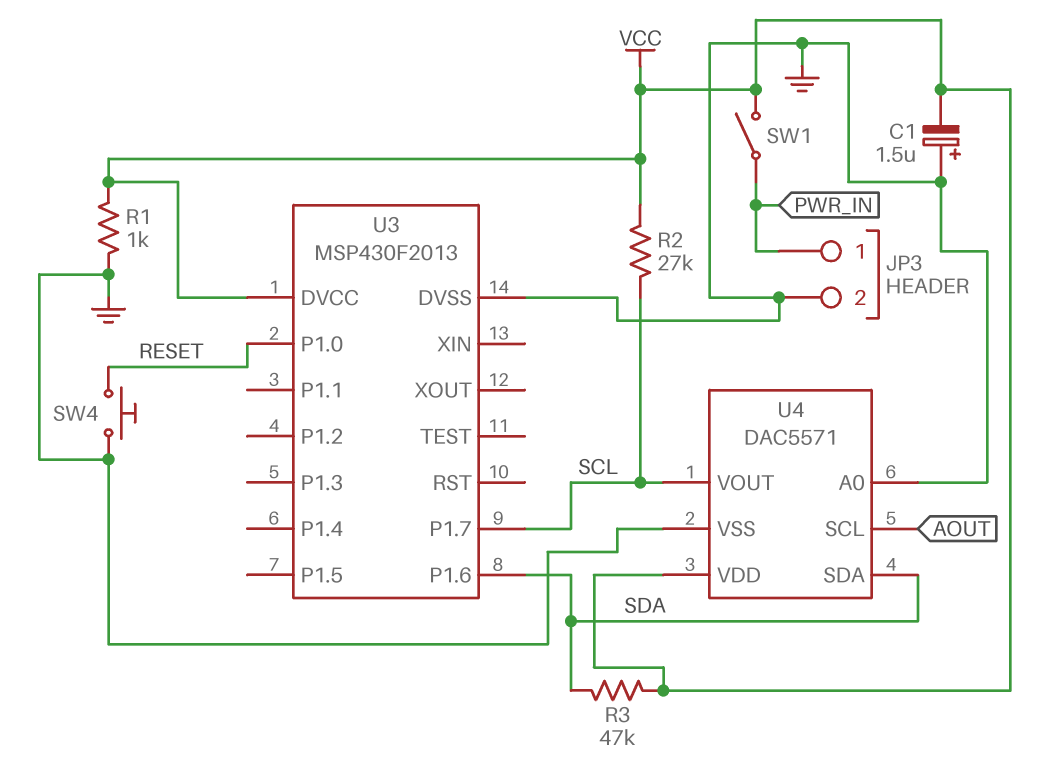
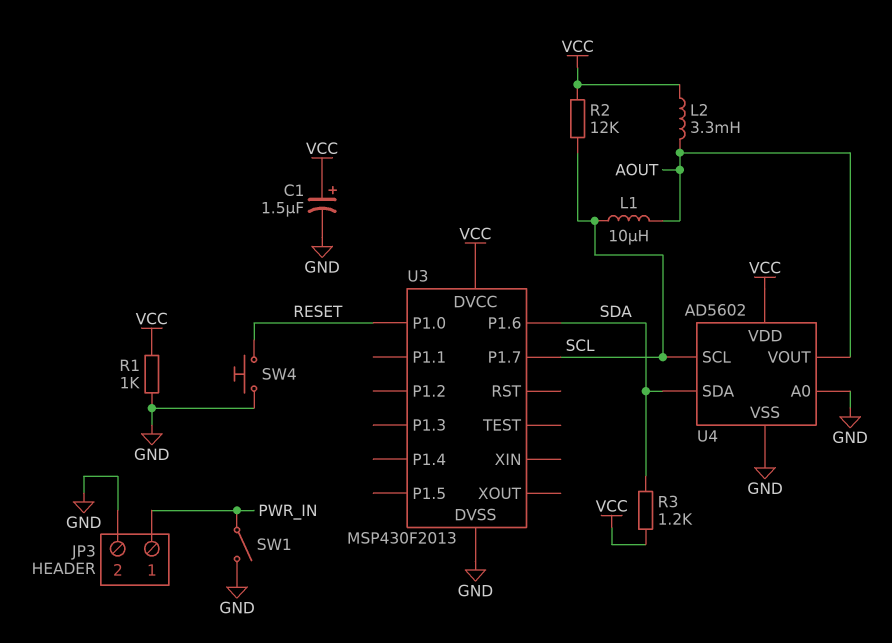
C1: 1.5uF (plus GND, minus VCC) -> 1.5uF (plus VCC, minus GND)
L1: none -> 10uH (AOUT, SCL)
L2: none -> 3.3mH (AOUT, VCC)
R2: 27k (SCL, VCC) -> 12k (SCL, VCC)
R3: 47k (SDA, VCC) -> 1.2k (SDA, VCC)
SW1: switch (PWR_IN, VCC) -> switch (GND, PWR_IN)
U4: DAC5571 -> AD5602
U4 pin SCL: AOUT -> SCL
U4 pin VOUT: SCL -> AOUT

